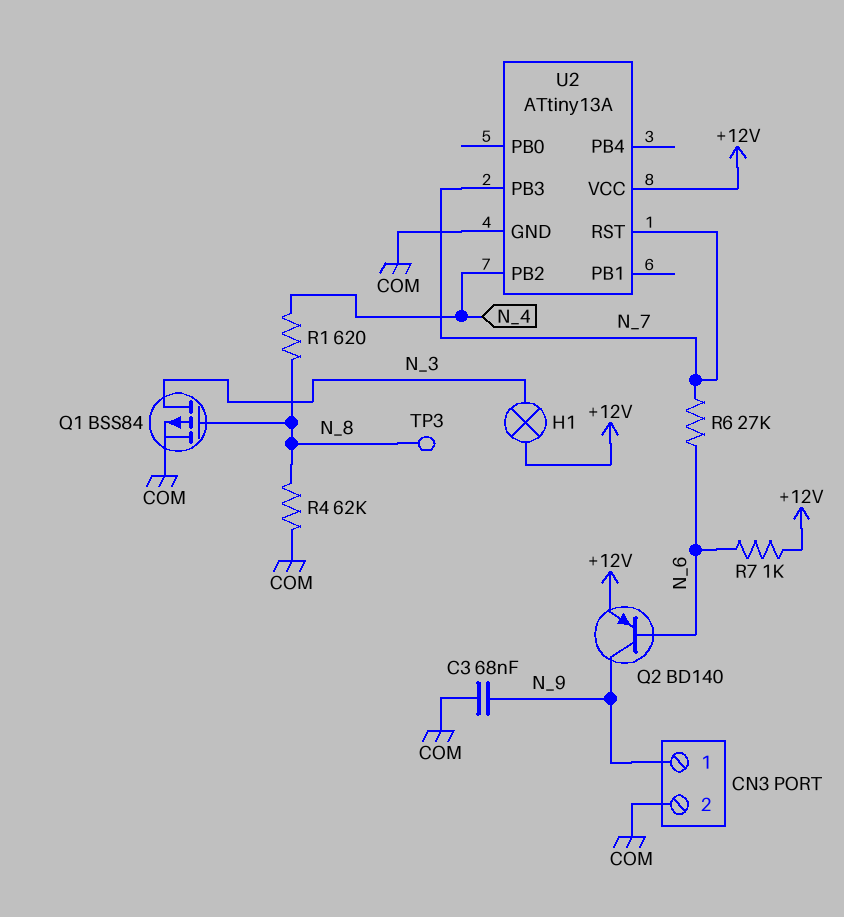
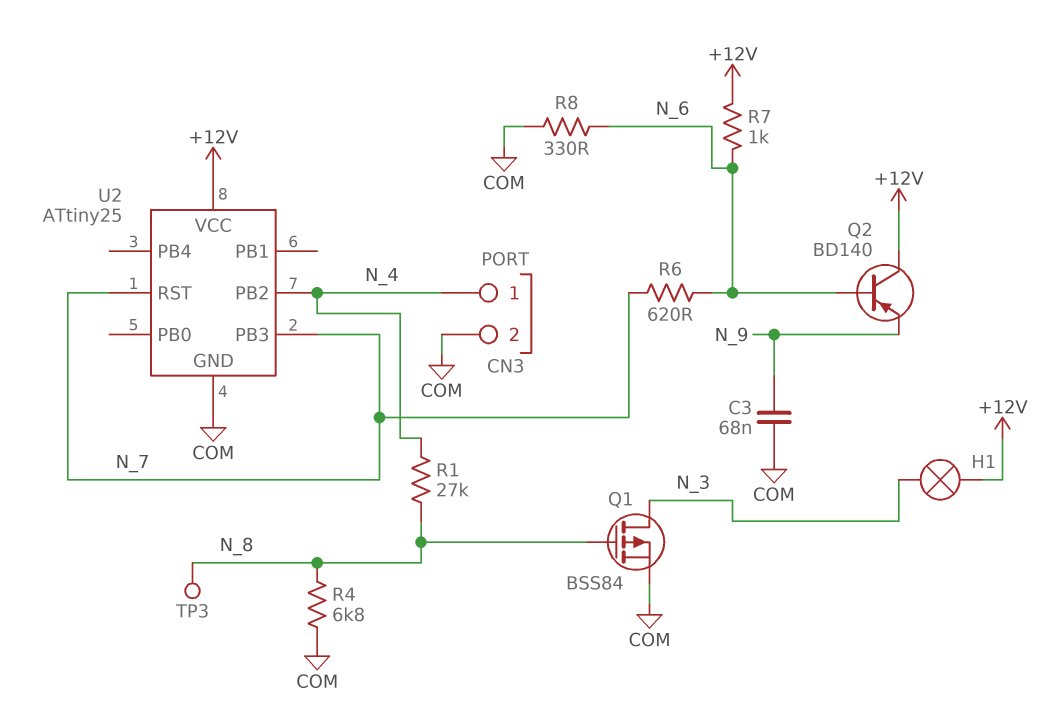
CN3 pin 1: N_9 -> N_4
Q2: PNP BD140 (B N_6, C N_9, E +12V) -> PNP BD140 (B N_6, C +12V, E N_9)
R1: 620 (N_4, N_8) -> 27k (N_4, N_8)
R4: 62k (COM, N_8) -> 6.8k (COM, N_8)
R6: 27k (N_6, N_7) -> 620 (N_6, N_7)
R8: none -> 330 (COM, N_6)
U2: ATtiny13A -> ATtiny25

